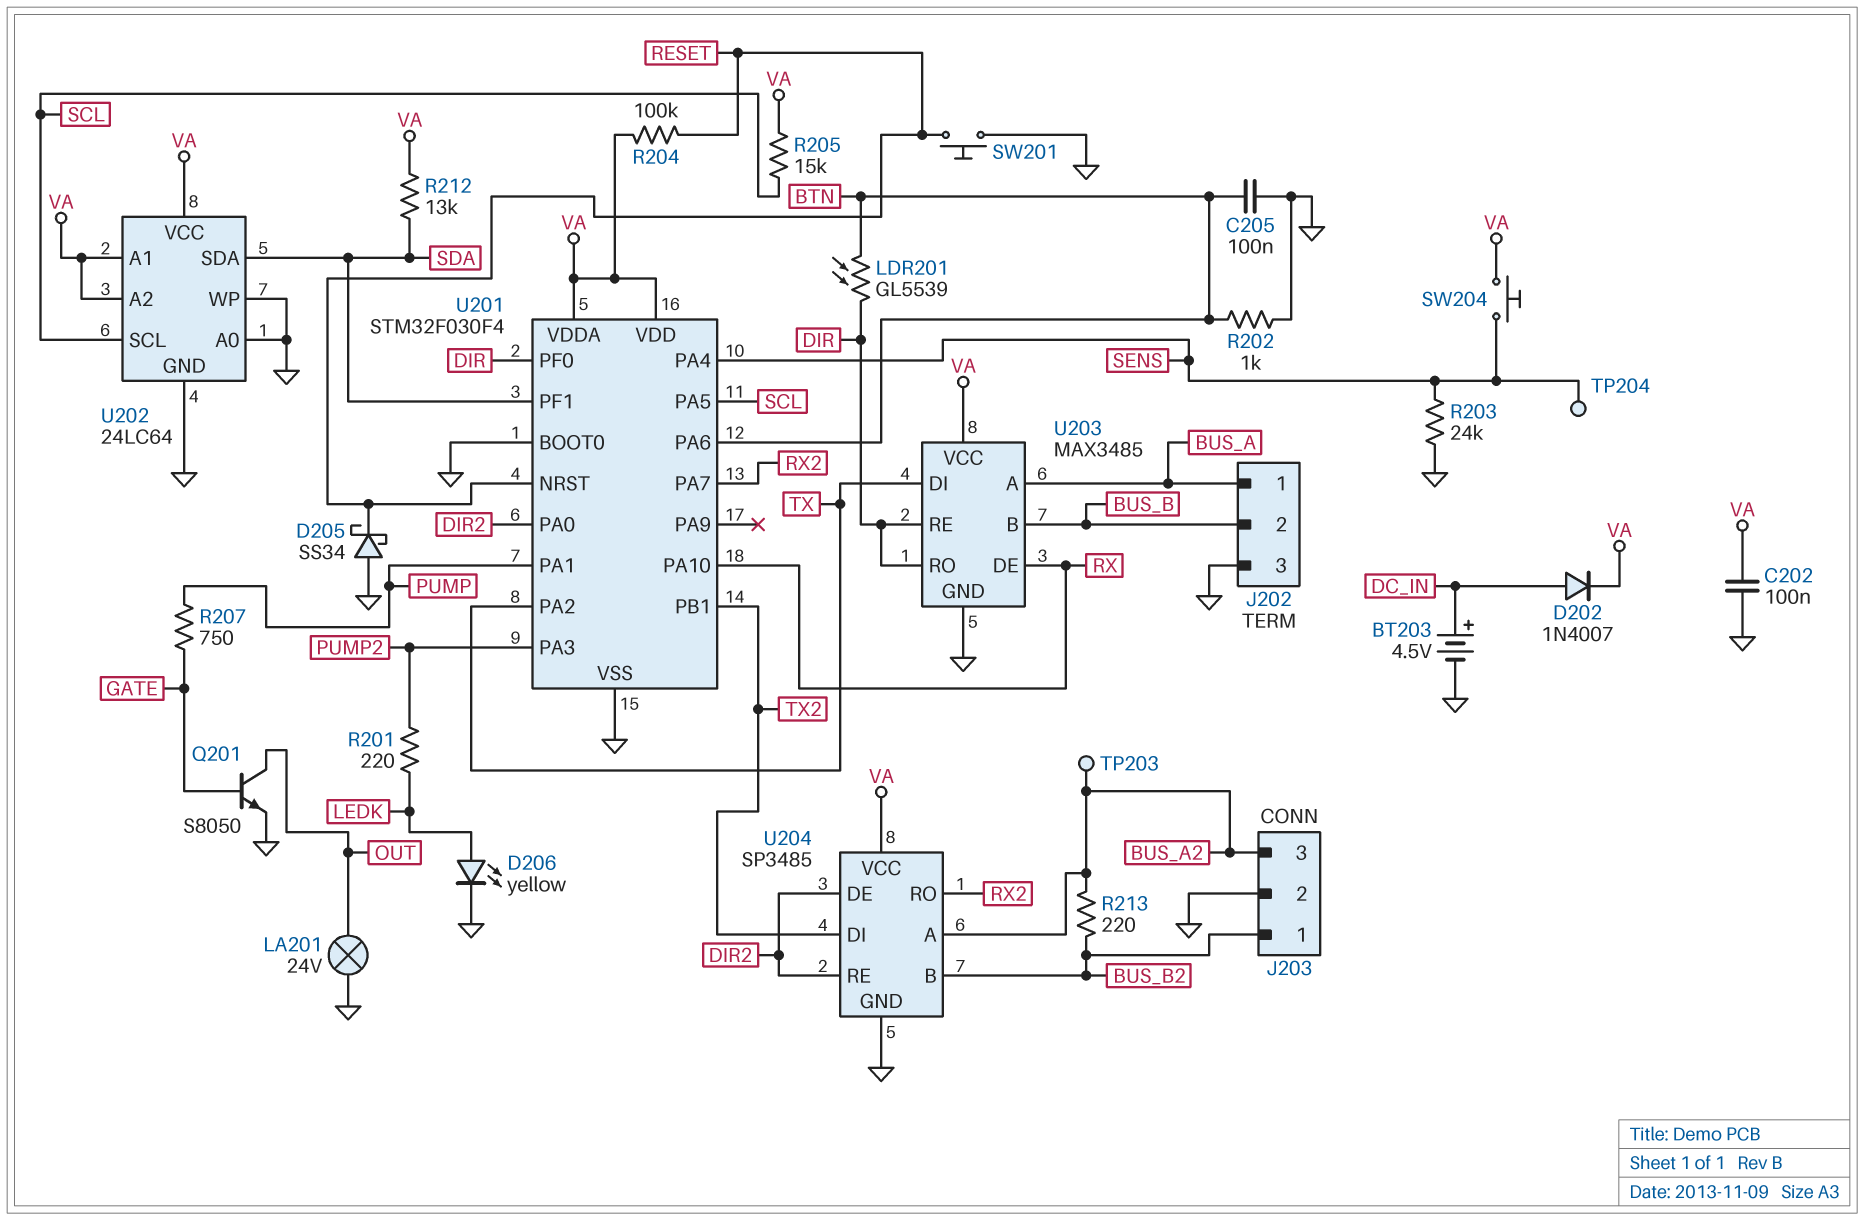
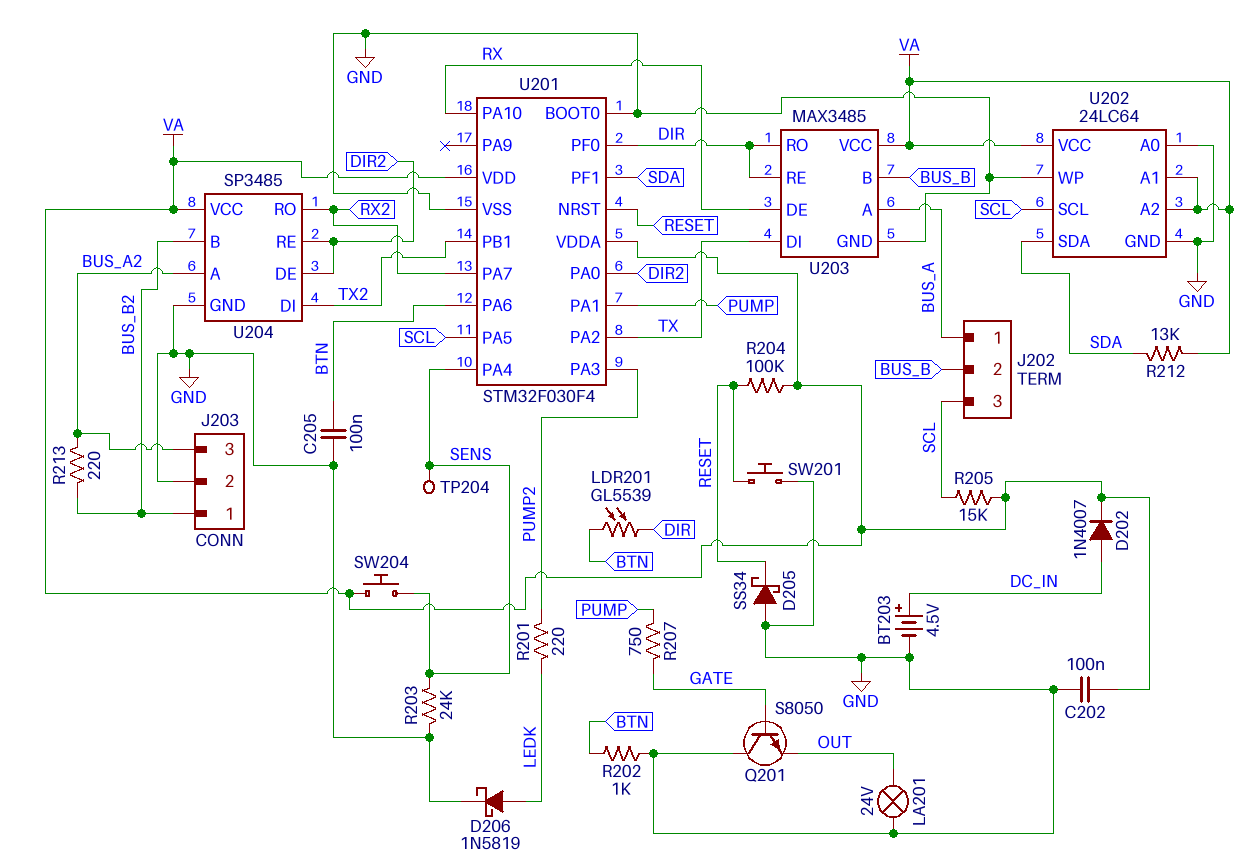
D206: LED yellow (A LEDK, K GND) -> schottky 1N5819 (A LEDK, K GND)
J202 pin 3: GND -> SCL
Q201: NPN S8050 (B GATE, C OUT, E GND) -> NPN S8050 (B GATE, C GND, E OUT)
TP203: test point (BUS_A2) -> none

